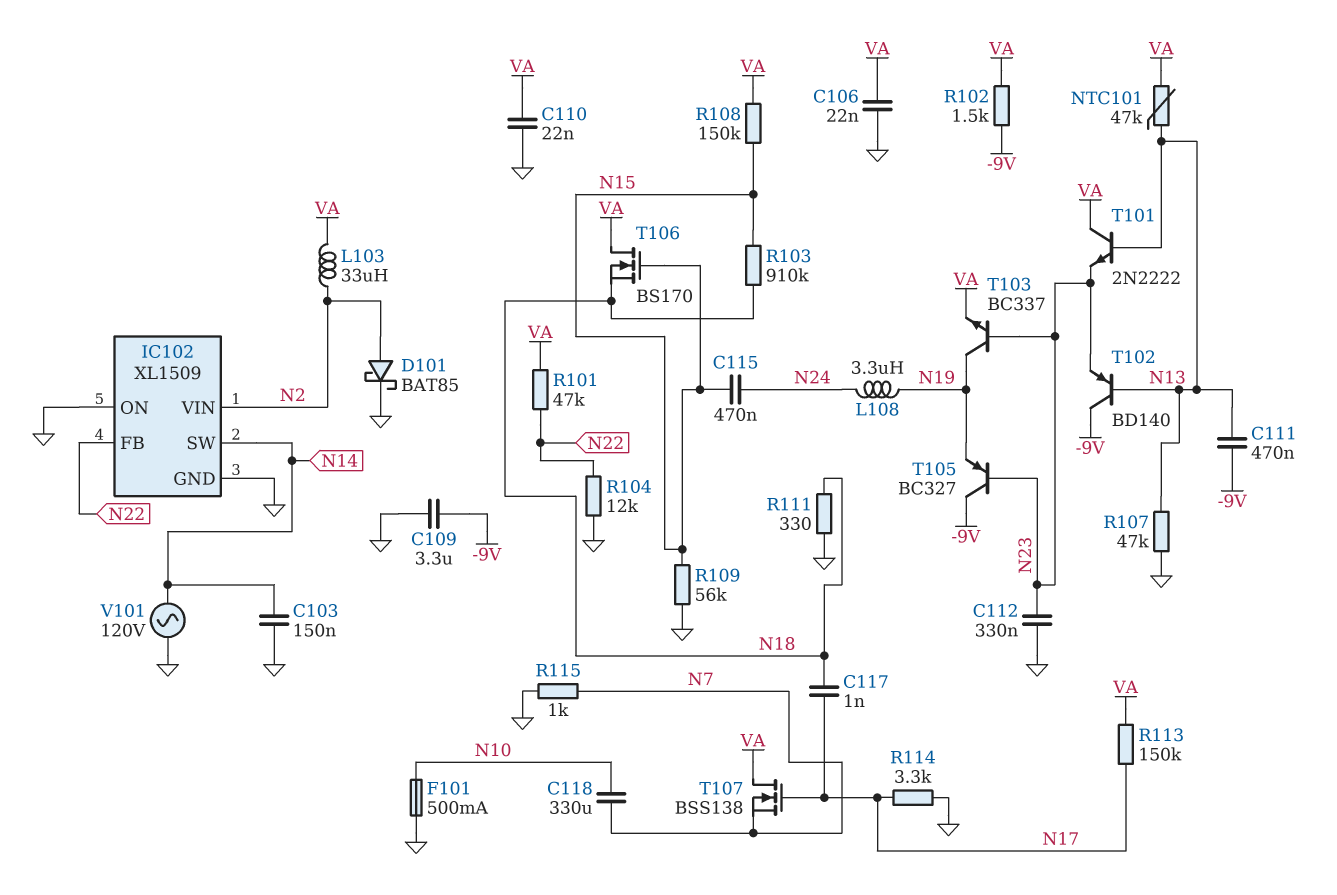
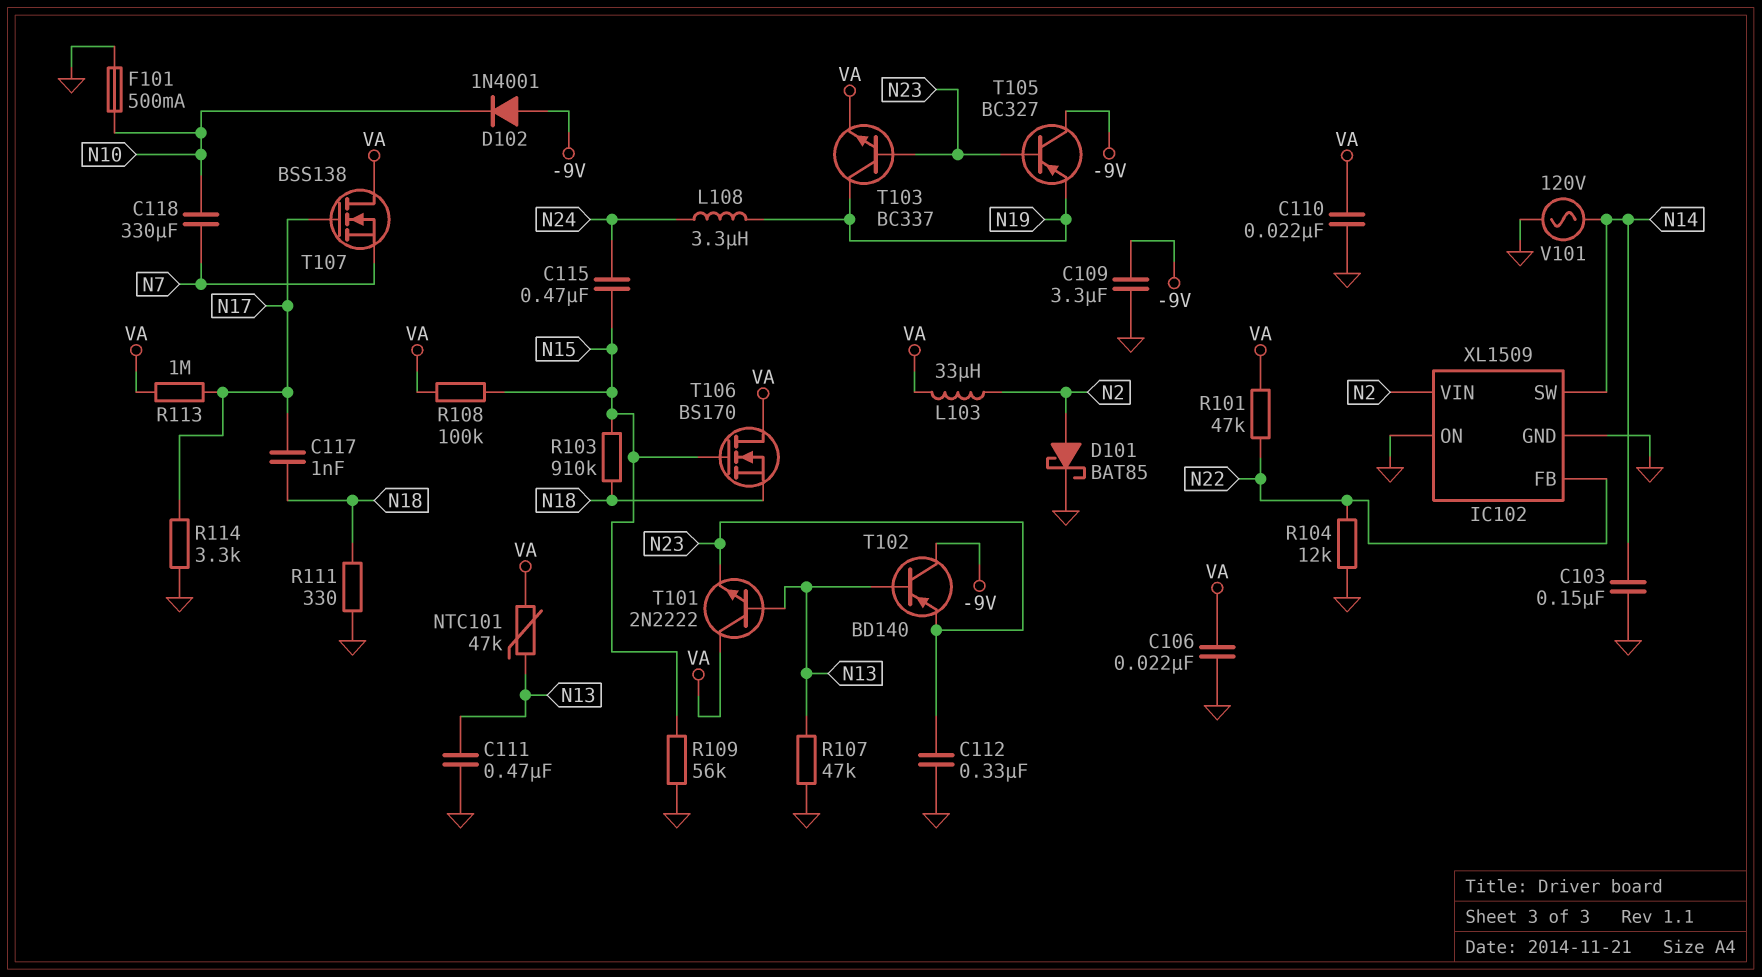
C111: 470nF (-9V, N13) -> 470nF (GND, N13)
D102: none -> diode 1N4001 (A -9V, K N10)
R102: 1.5k (-9V, VA) -> none
R108: 150k (N15, VA) -> 100k (N15, VA)
R113: 150k (N17, VA) -> 1M (N17, VA)
R115: 1k (GND, N7) -> none

